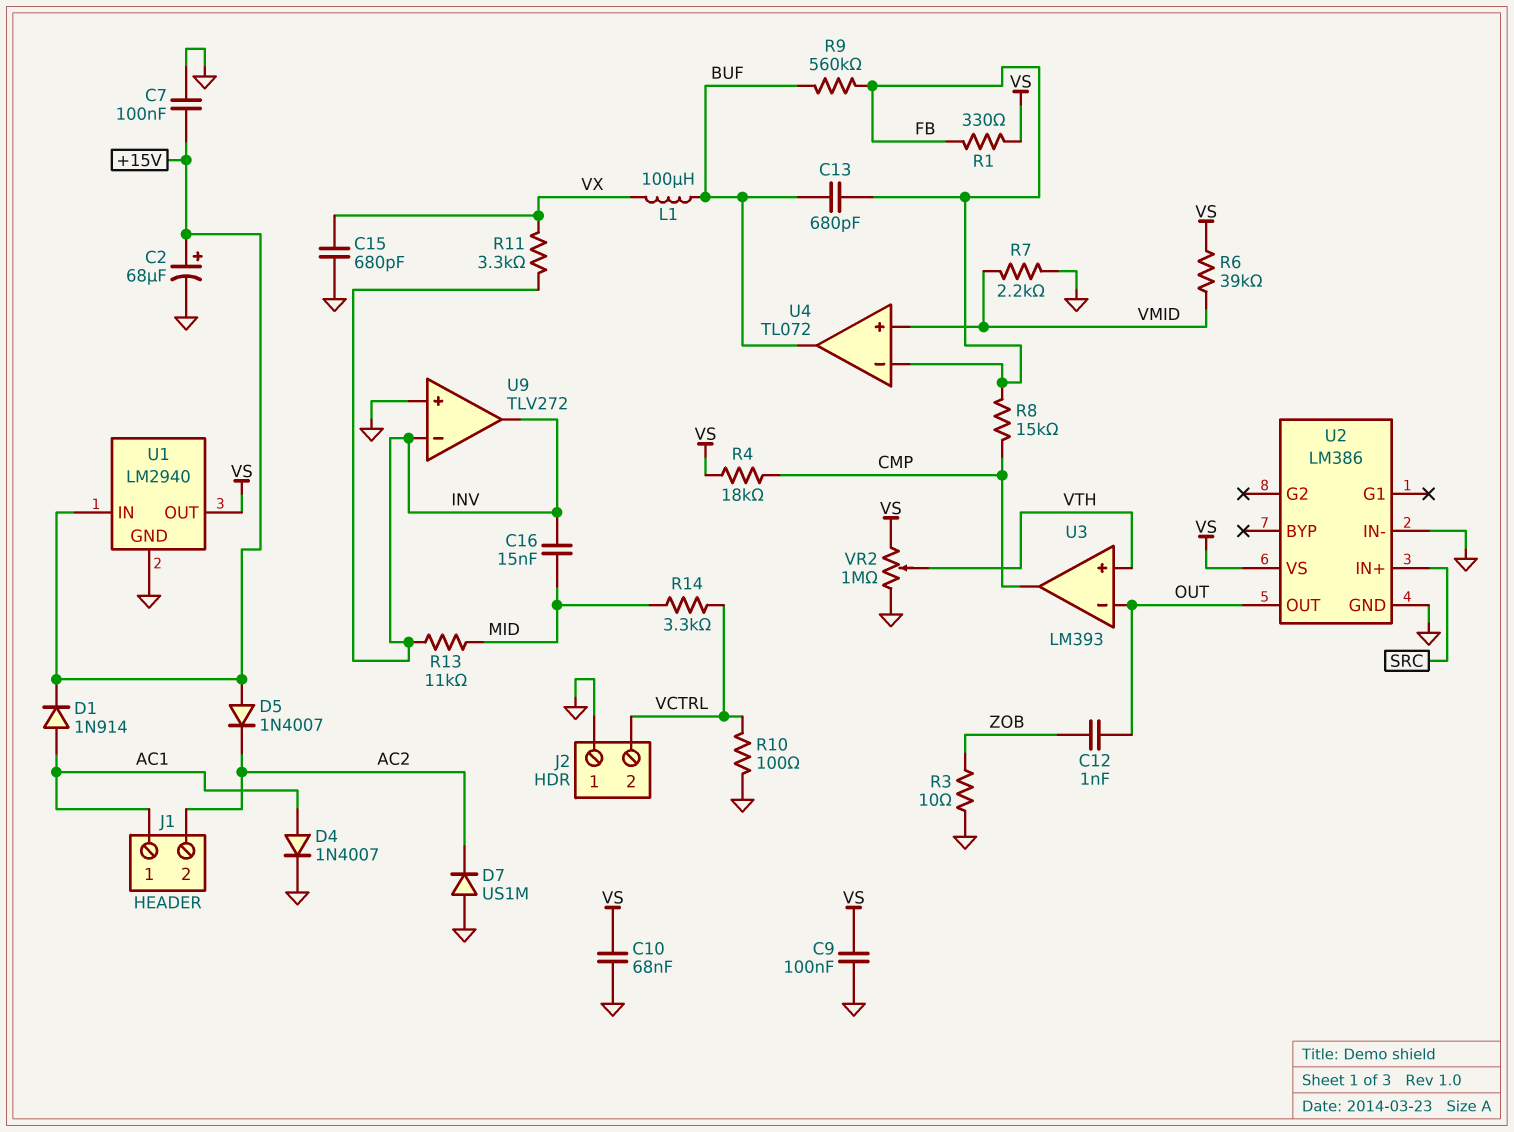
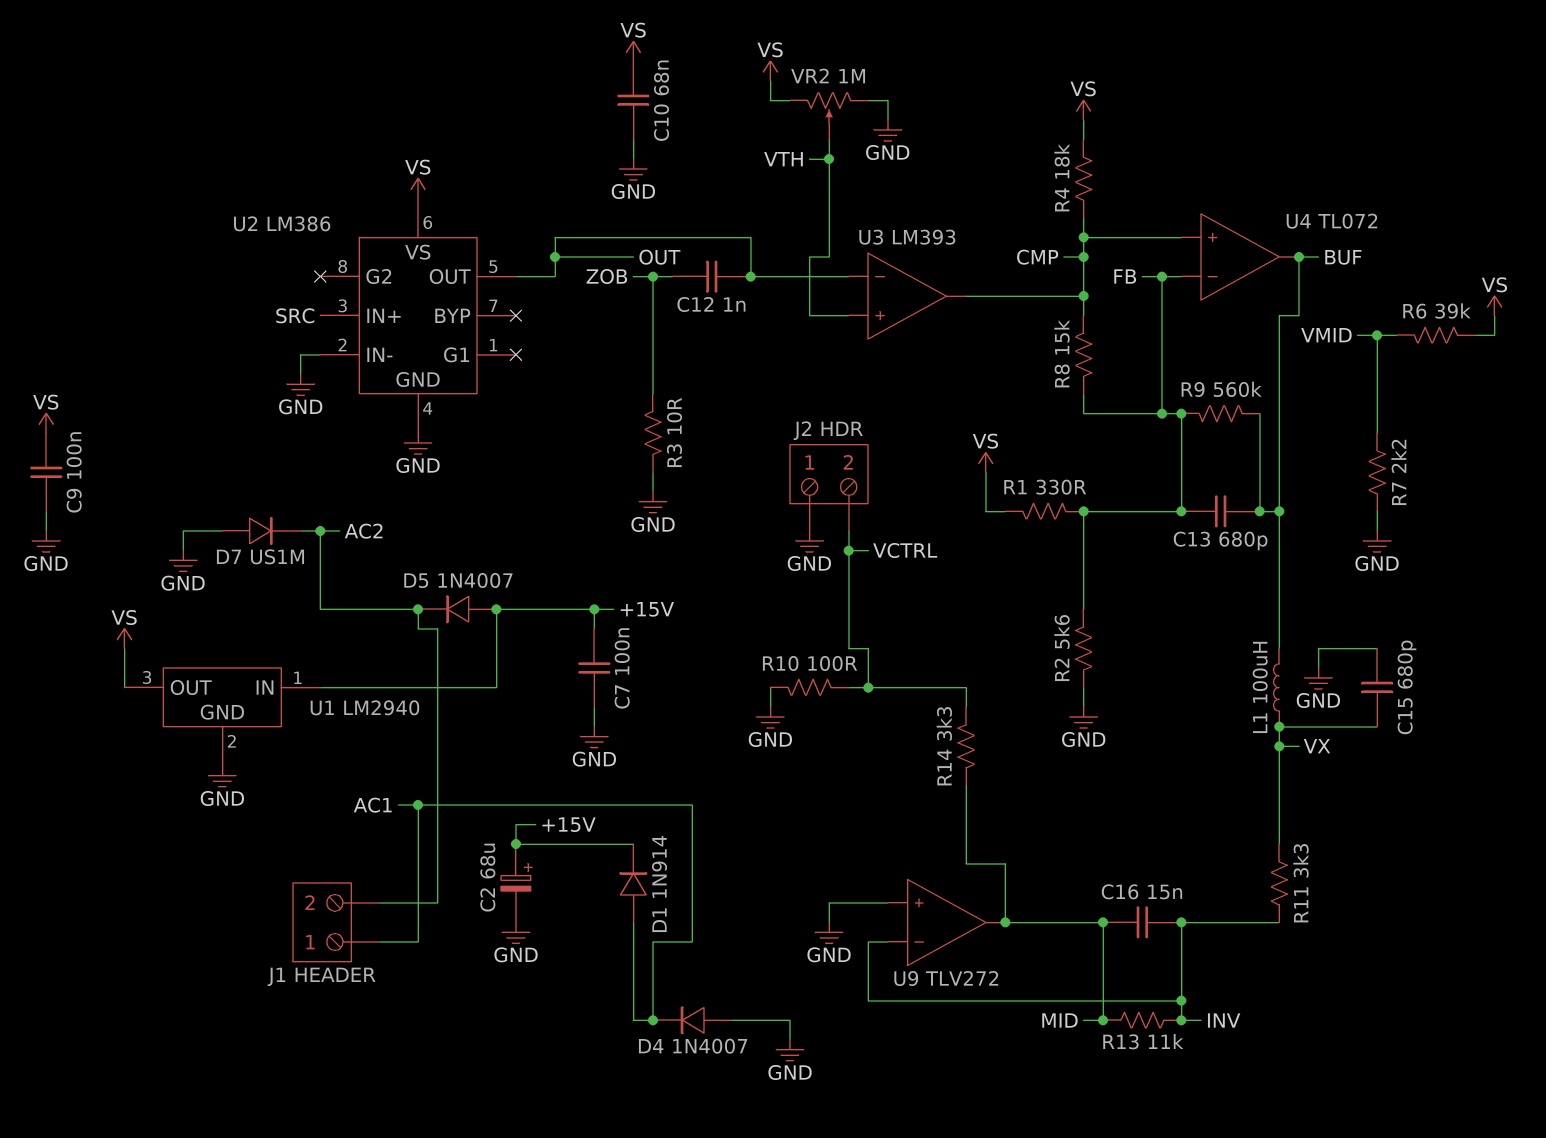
D4: diode 1N4007 (A AC1, K GND) -> diode 1N4007 (A GND, K AC1)
R2: none -> 5.6k (FB, GND)
U4 pin in+: VMID -> CMP
U9 pin out: INV -> MID

